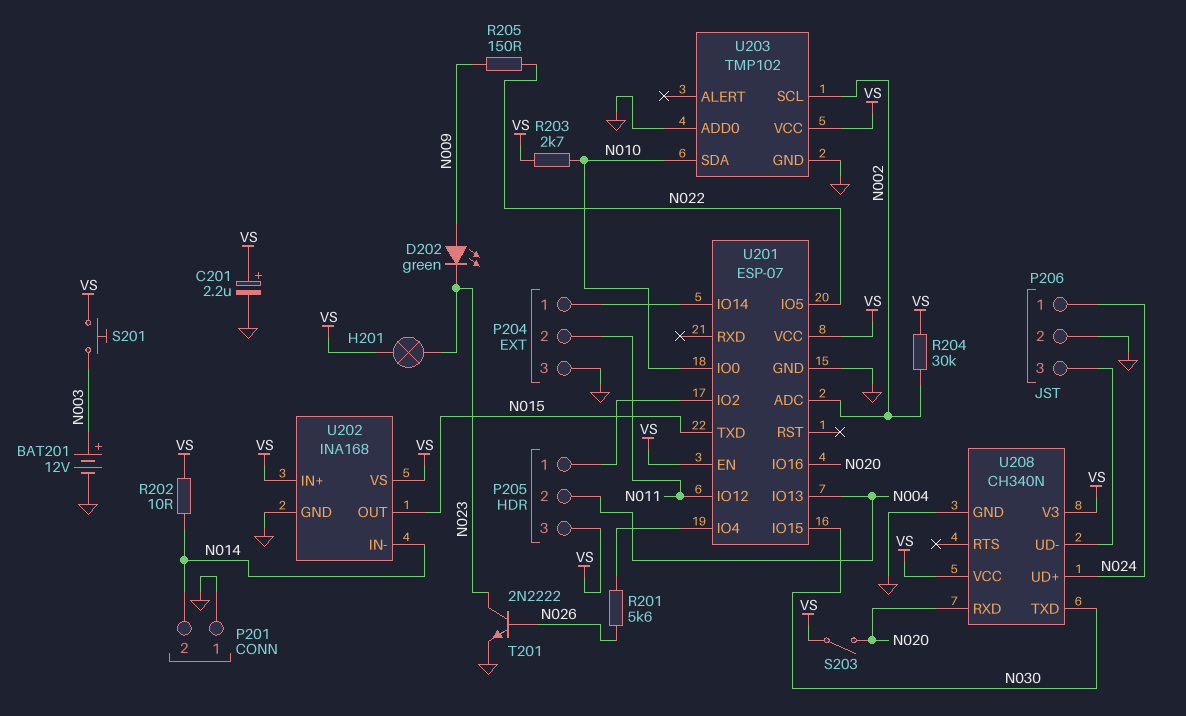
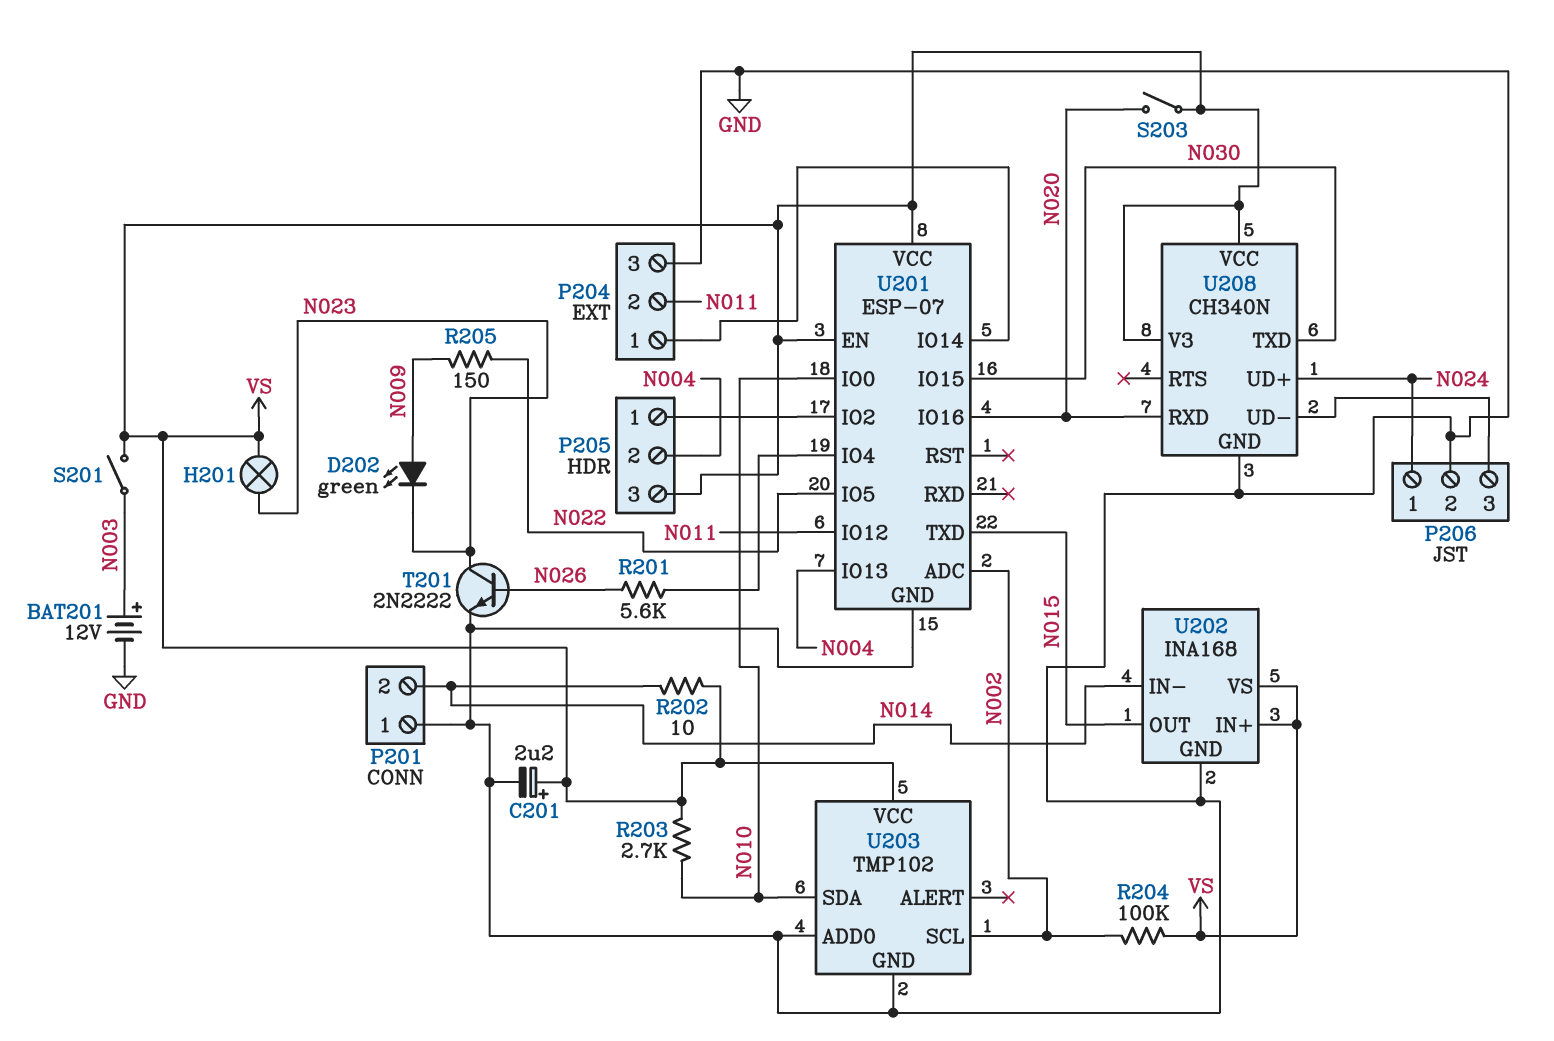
R204: 30k (N002, VS) -> 100k (N002, VS)
S201: button (N003, VS) -> switch (N003, VS)

